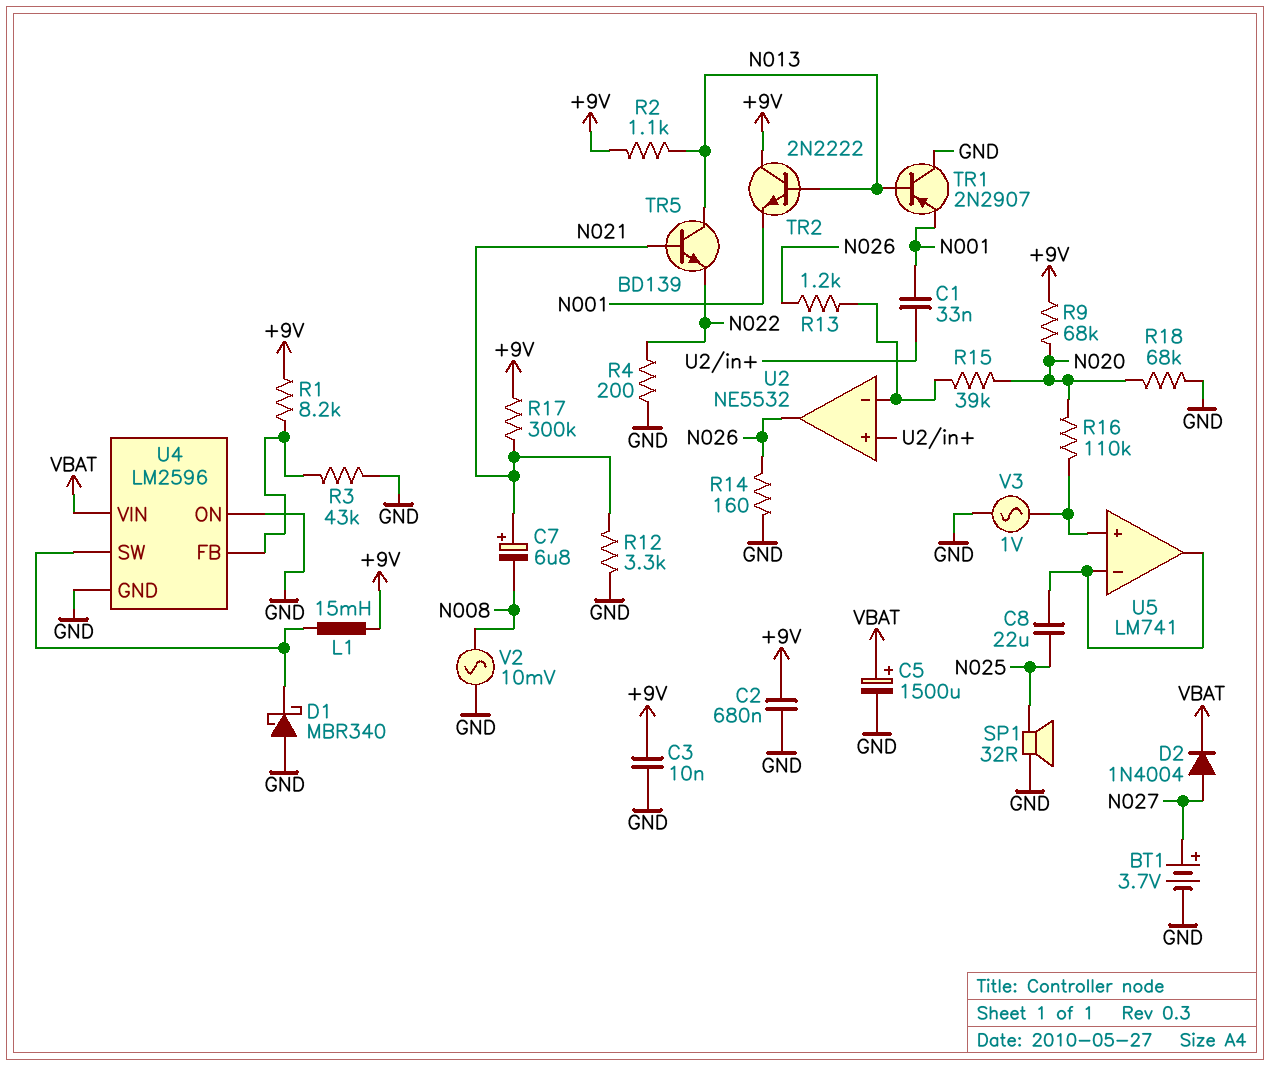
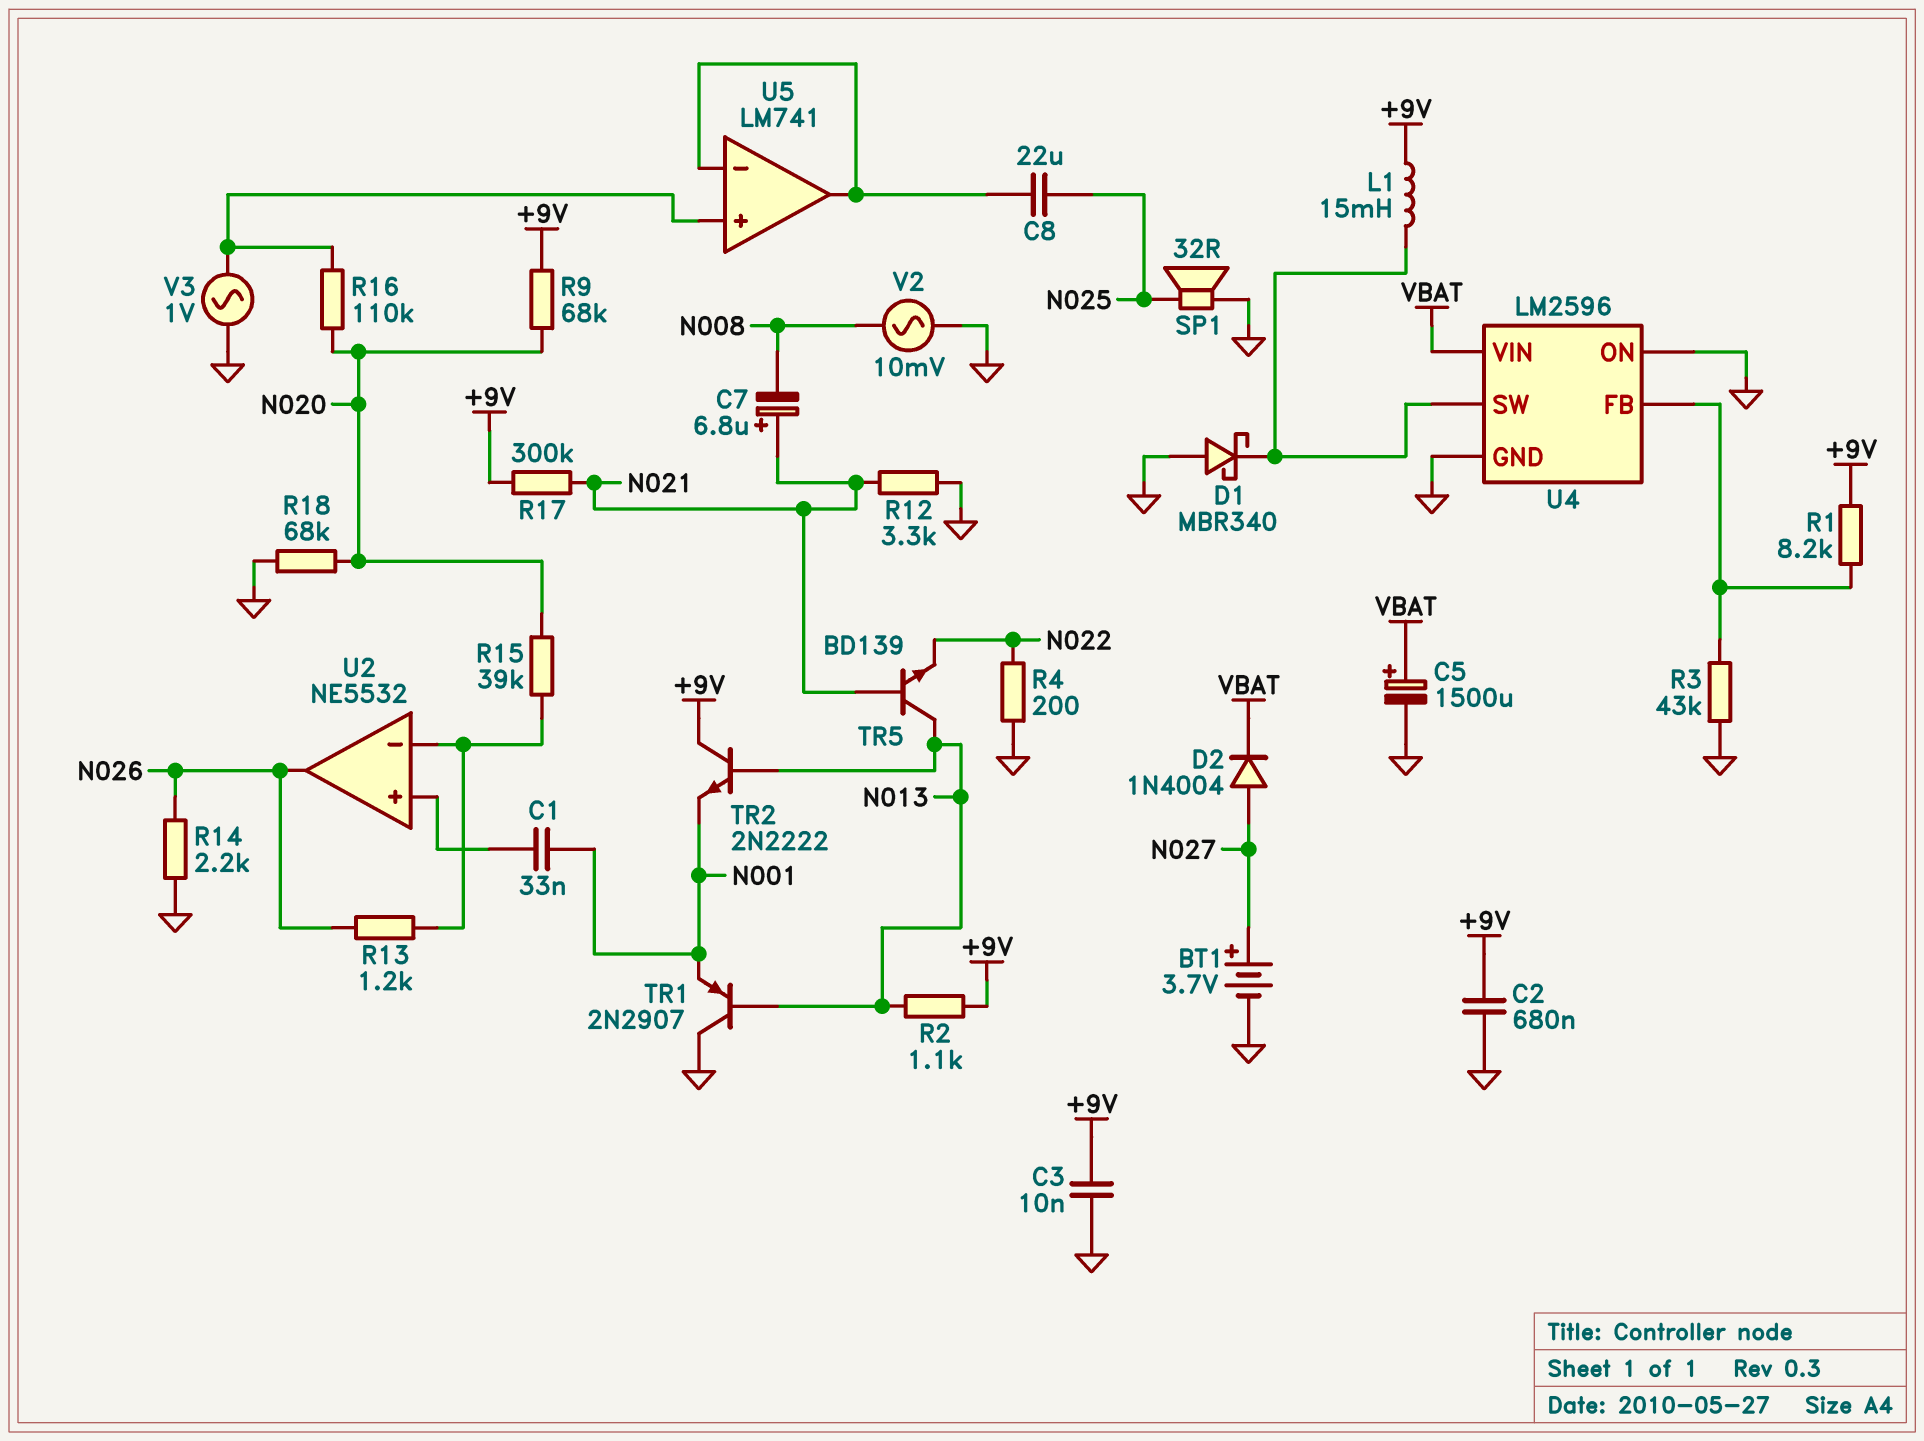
R14: 160 (GND, N026) -> 2.2k (GND, N026)

